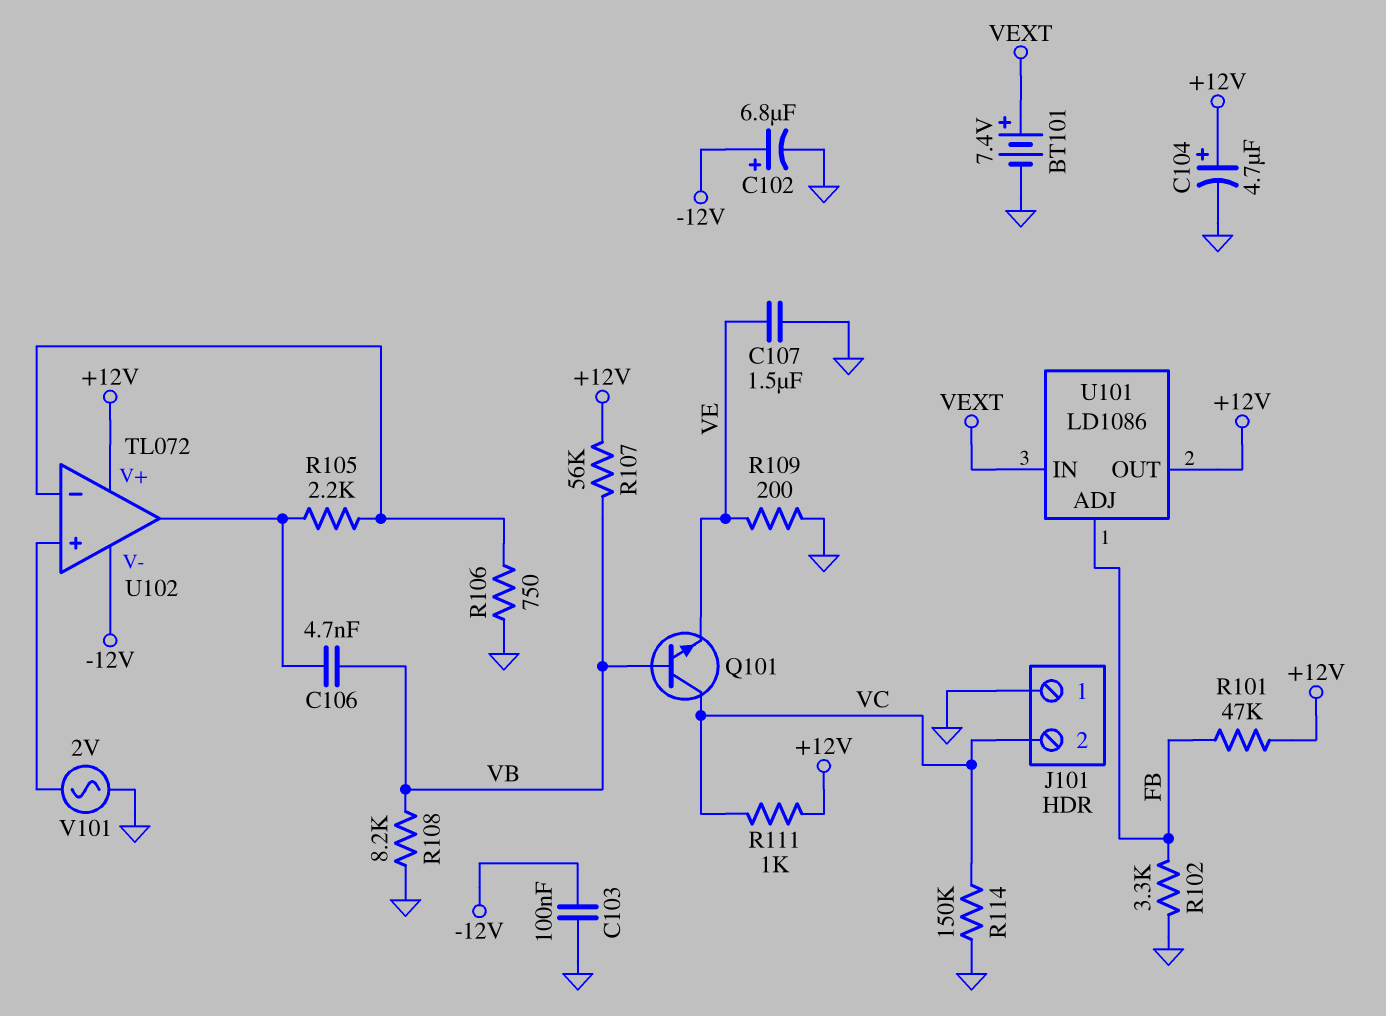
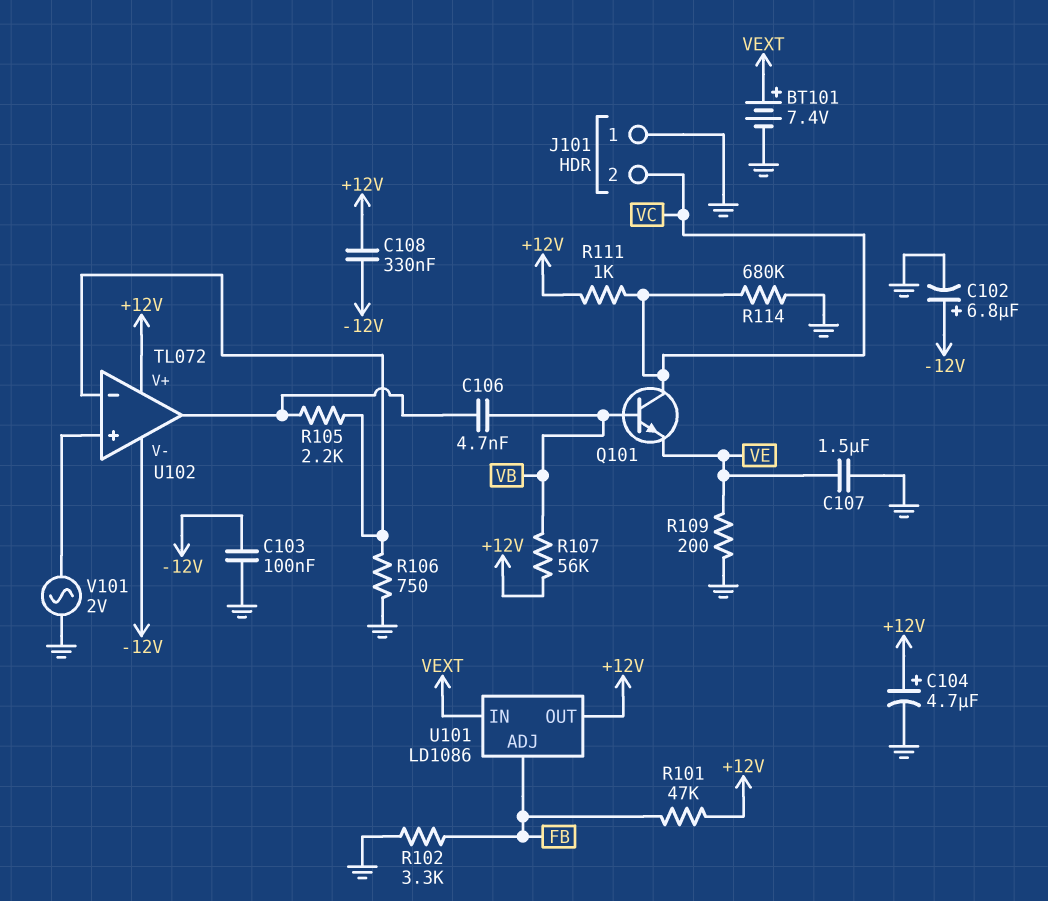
C108: none -> 330nF (+12V, -12V)
R108: 8.2k (GND, VB) -> none
R114: 150k (GND, VC) -> 680k (GND, VC)

